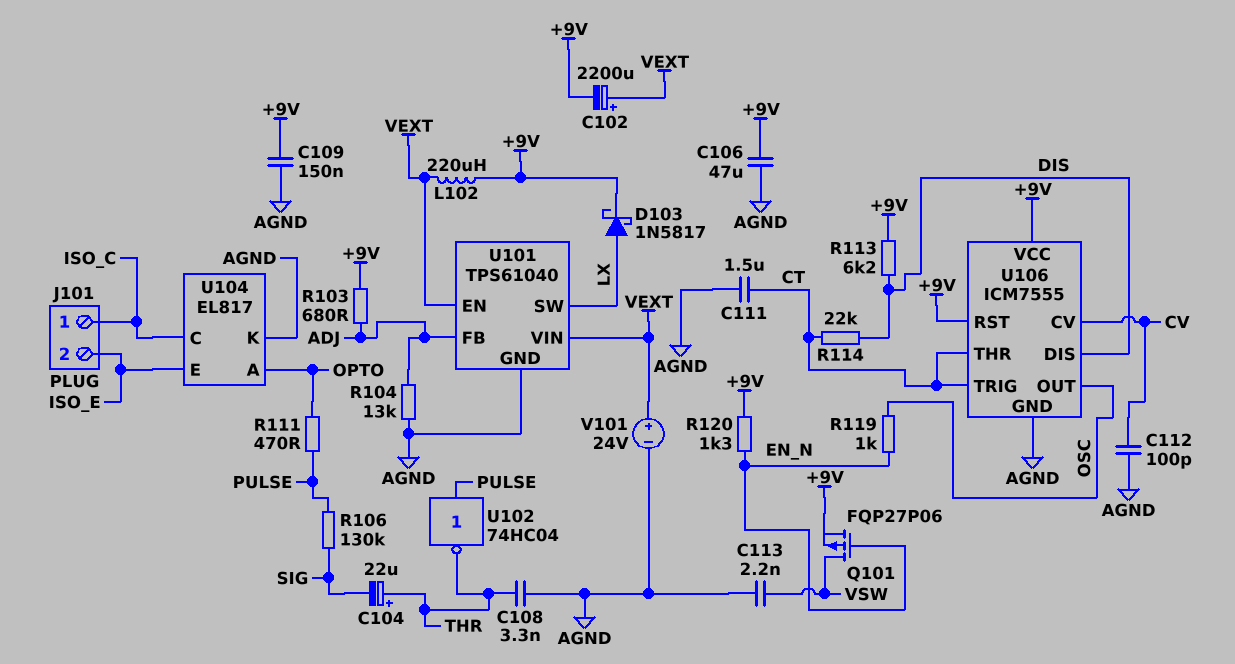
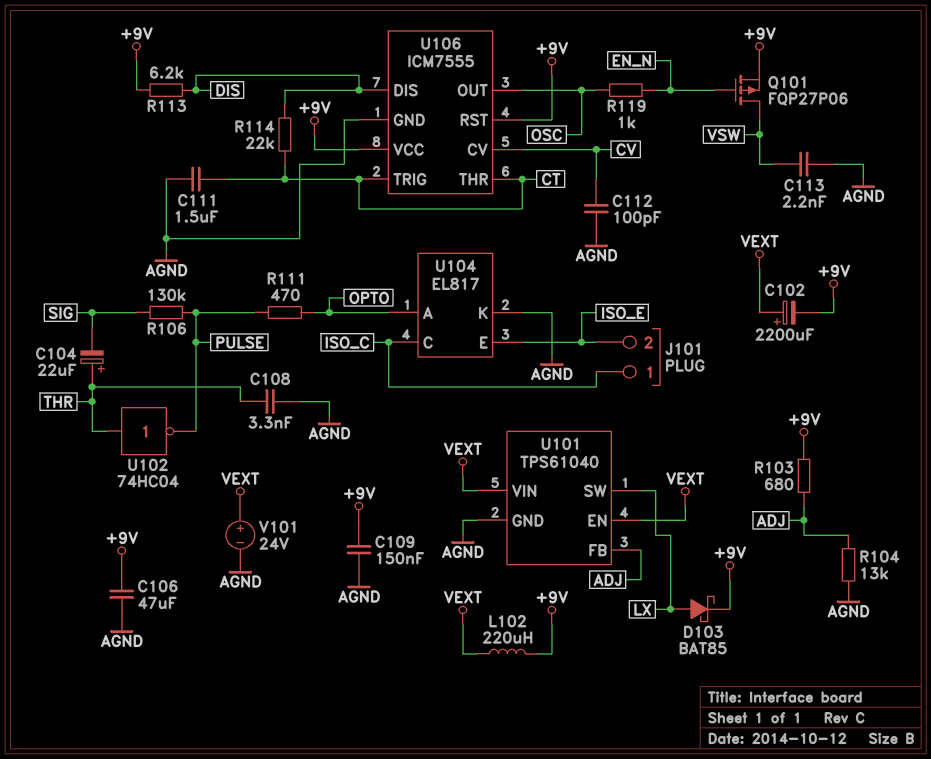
D103: schottky 1N5817 (A LX, K +9V) -> schottky BAT85 (A LX, K +9V)
R120: 1.3k (+9V, EN_N) -> none
U102: NOT 74HC04 (in PULSE, out THR) -> NOT 74HC04 (in THR, out PULSE)

